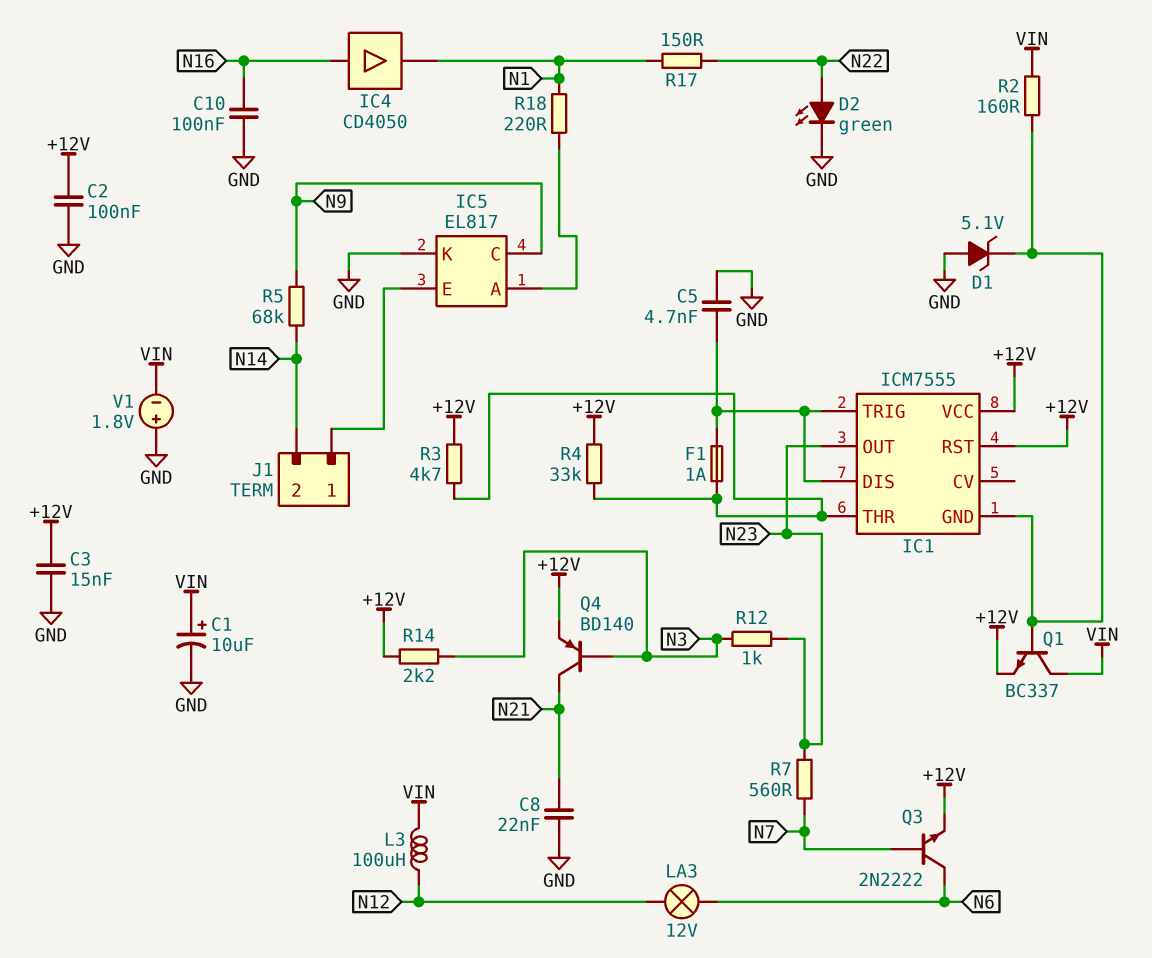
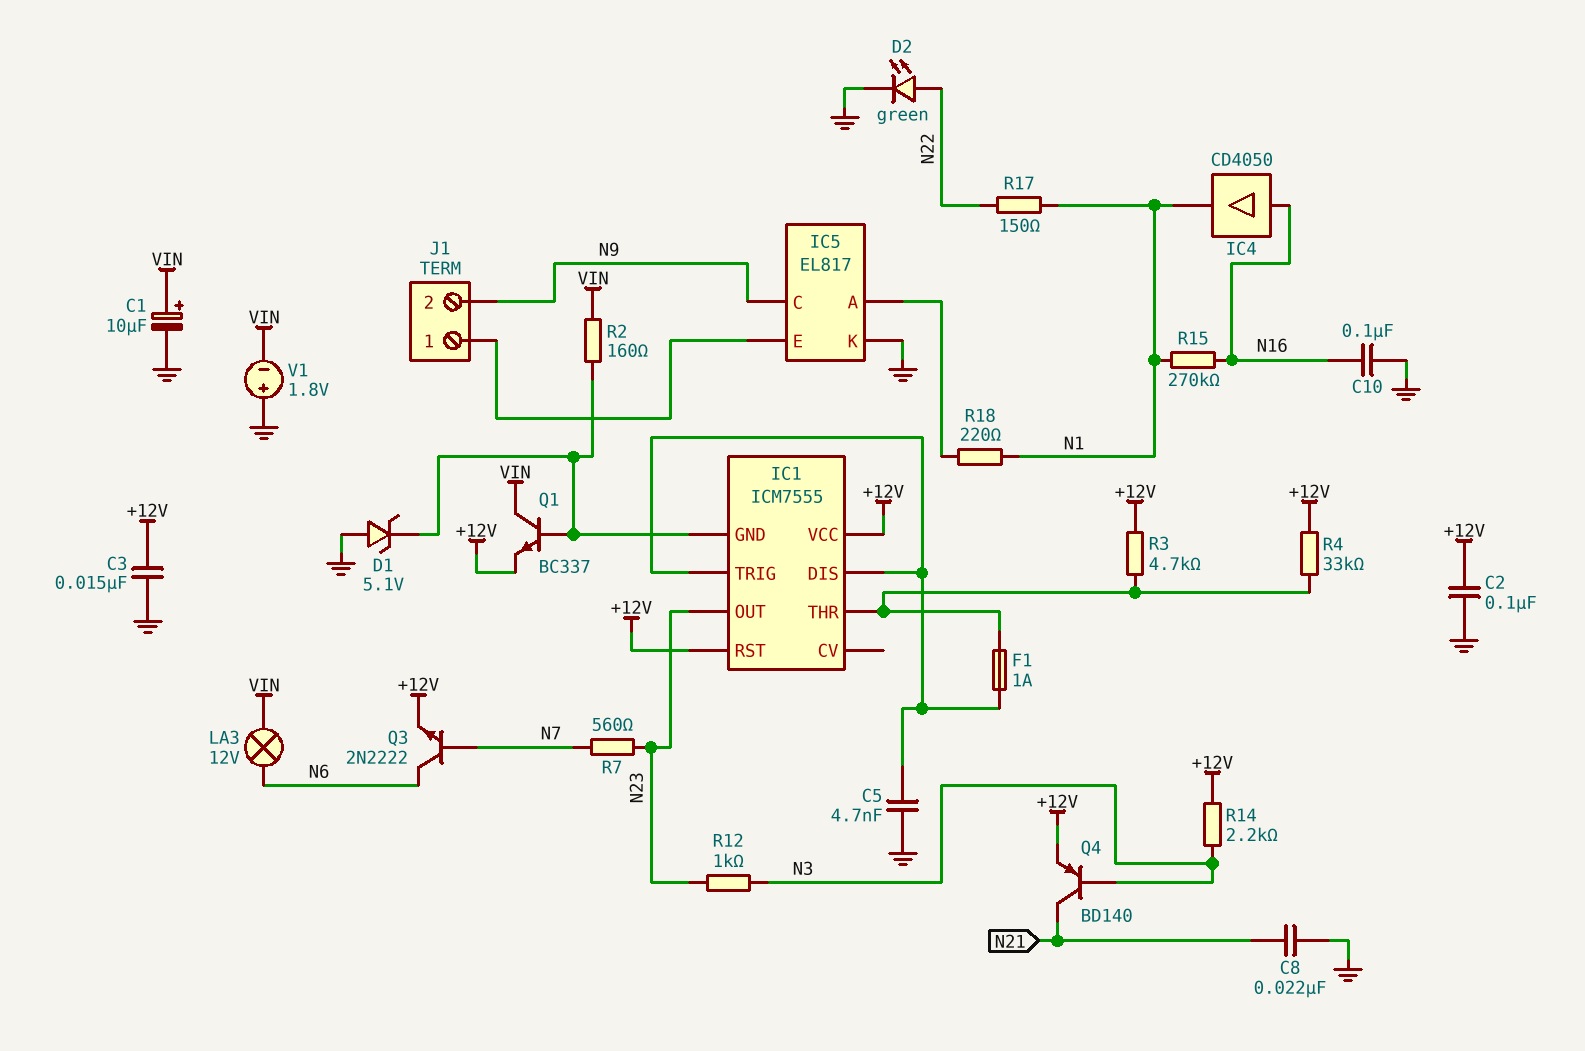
J1 pin 2: N14 -> N9
L3: 100uH (N12, VIN) -> none
LA3: lamp 12V (N6, N12) -> lamp 12V (N6, VIN)
R5: 68k (N9, N14) -> none
R15: none -> 270k (N1, N16)

